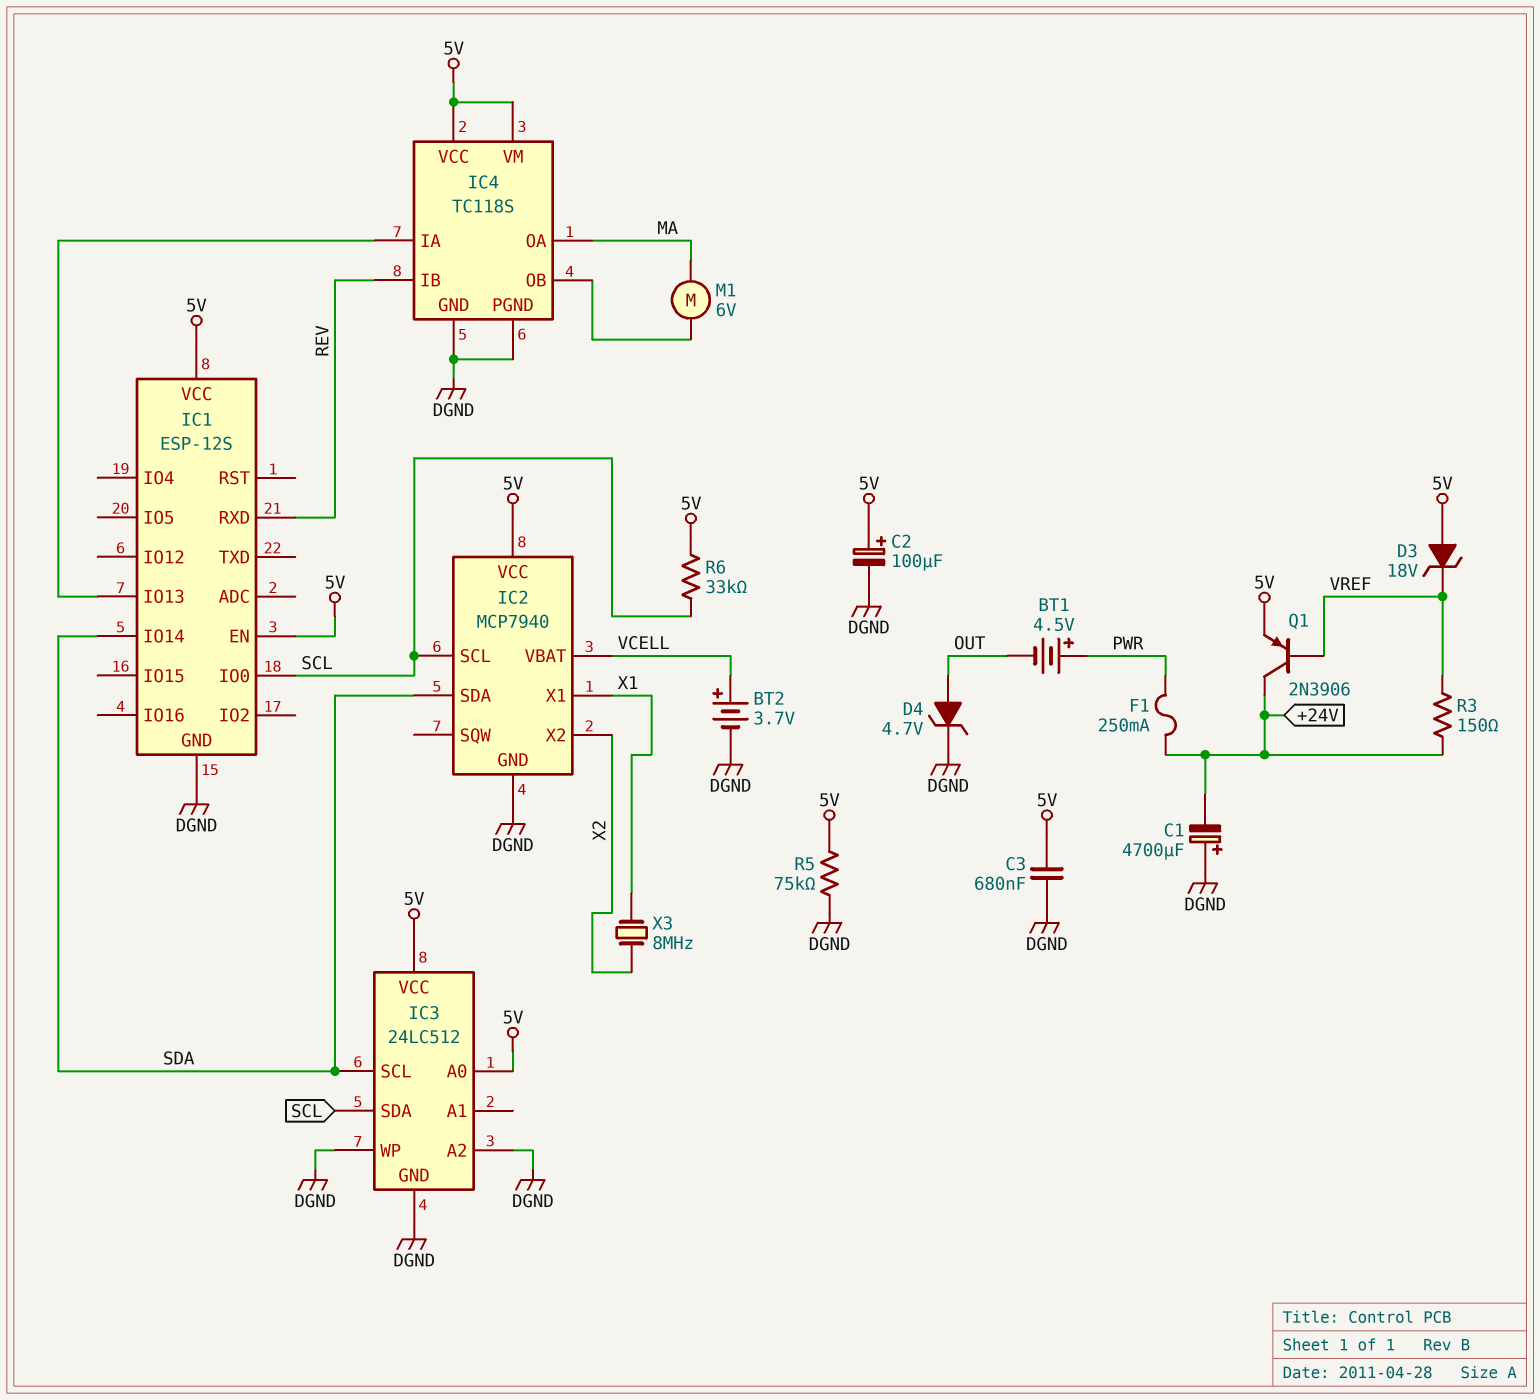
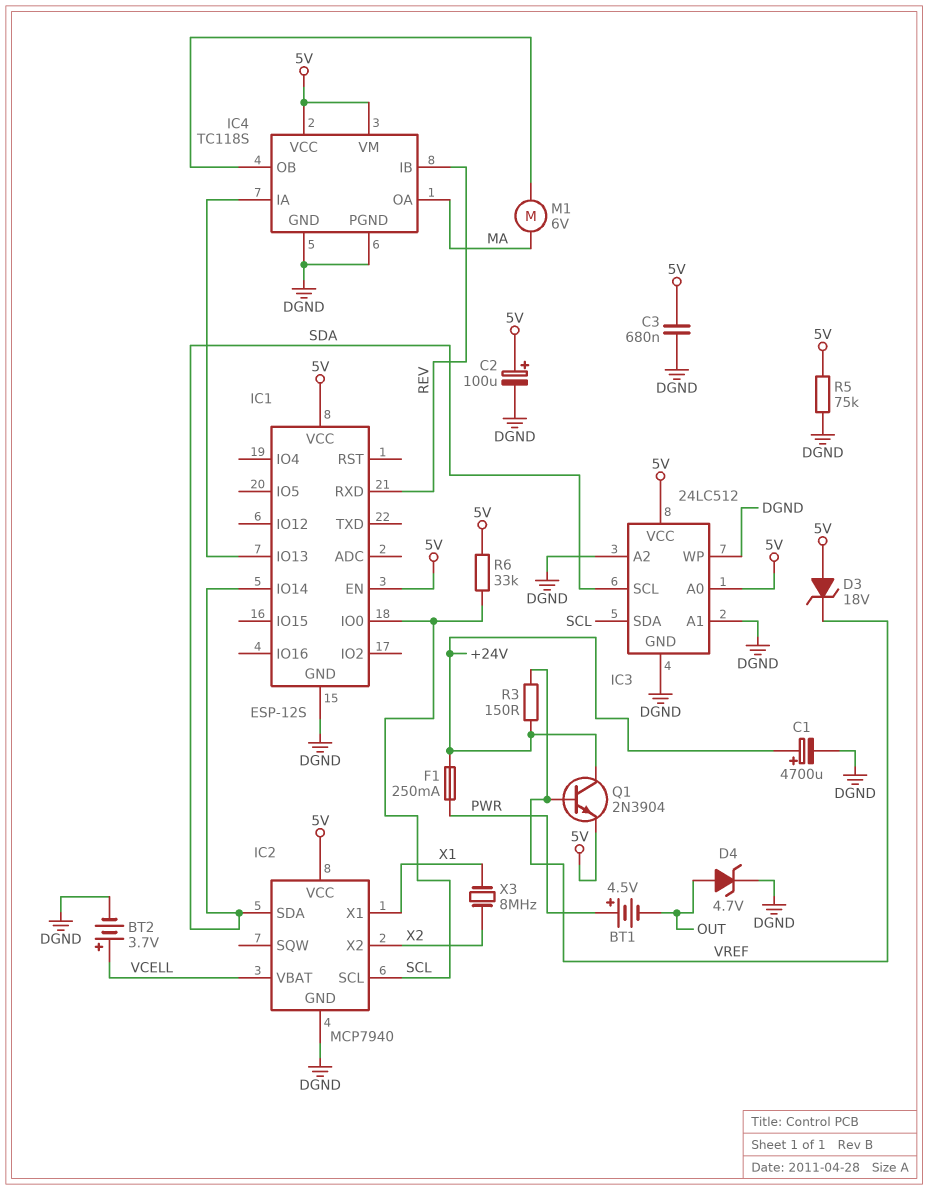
C1: 4700uF (plus DGND, minus +24V) -> 4700uF (plus +24V, minus DGND)
IC3 pin A1: none -> DGND
Q1: PNP 2N3906 (B VREF, C +24V, E 5V) -> NPN 2N3904 (B VREF, C +24V, E 5V)

